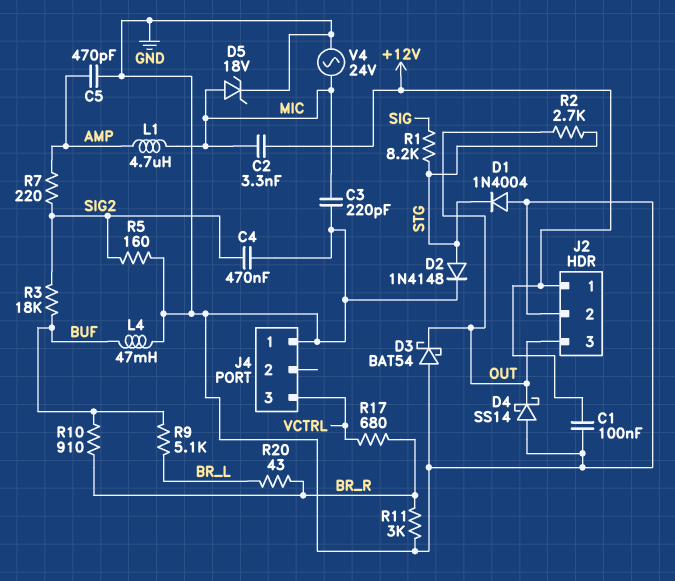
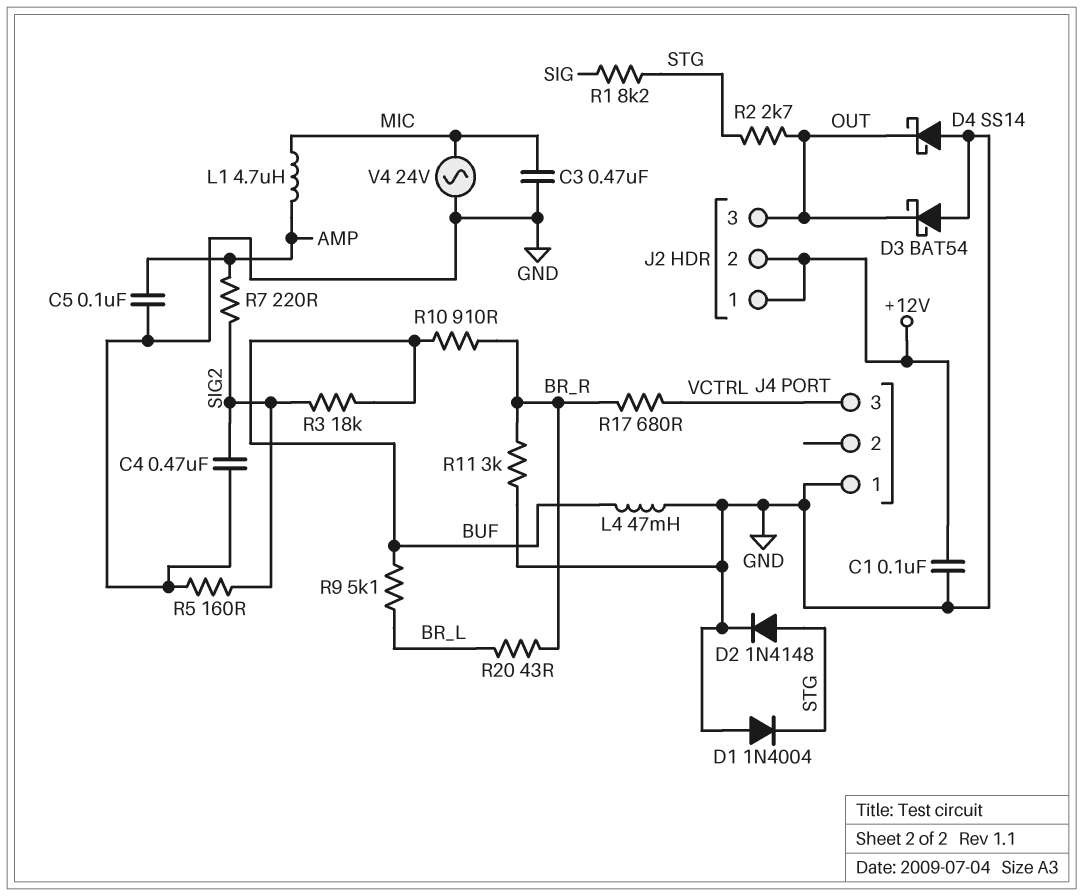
C2: 3.3nF (+12V, MIC) -> none
C3: 220pF (GND, MIC) -> 470nF (GND, MIC)
C5: 470pF (AMP, GND) -> 100nF (AMP, GND)
D5: zener 18V (A MIC, K GND) -> none
J2 pin 2: GND -> +12V

